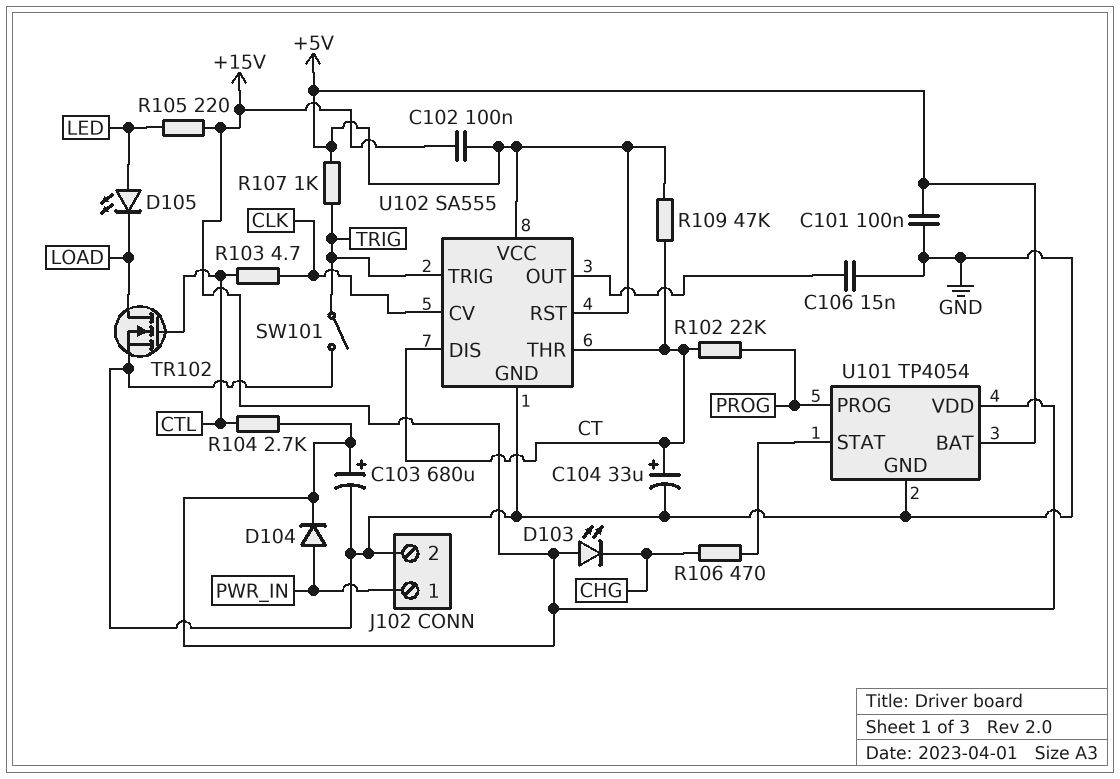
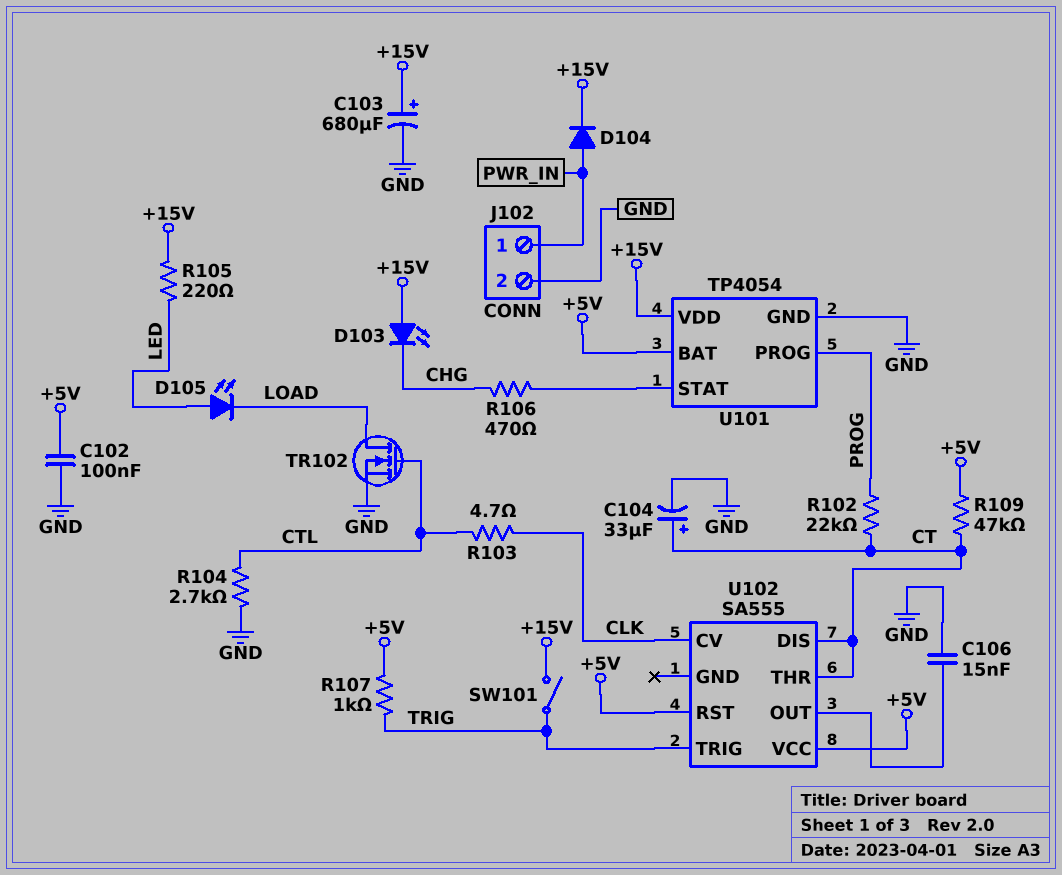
C101: 100nF (+5V, GND) -> none
C102: 100nF (+5V, +15V) -> 100nF (+5V, GND)
R104: 2.7k (+15V, CTL) -> 2.7k (CTL, GND)
SW101: switch (GND, TRIG) -> switch (+15V, TRIG)
U102 pin GND: GND -> none

